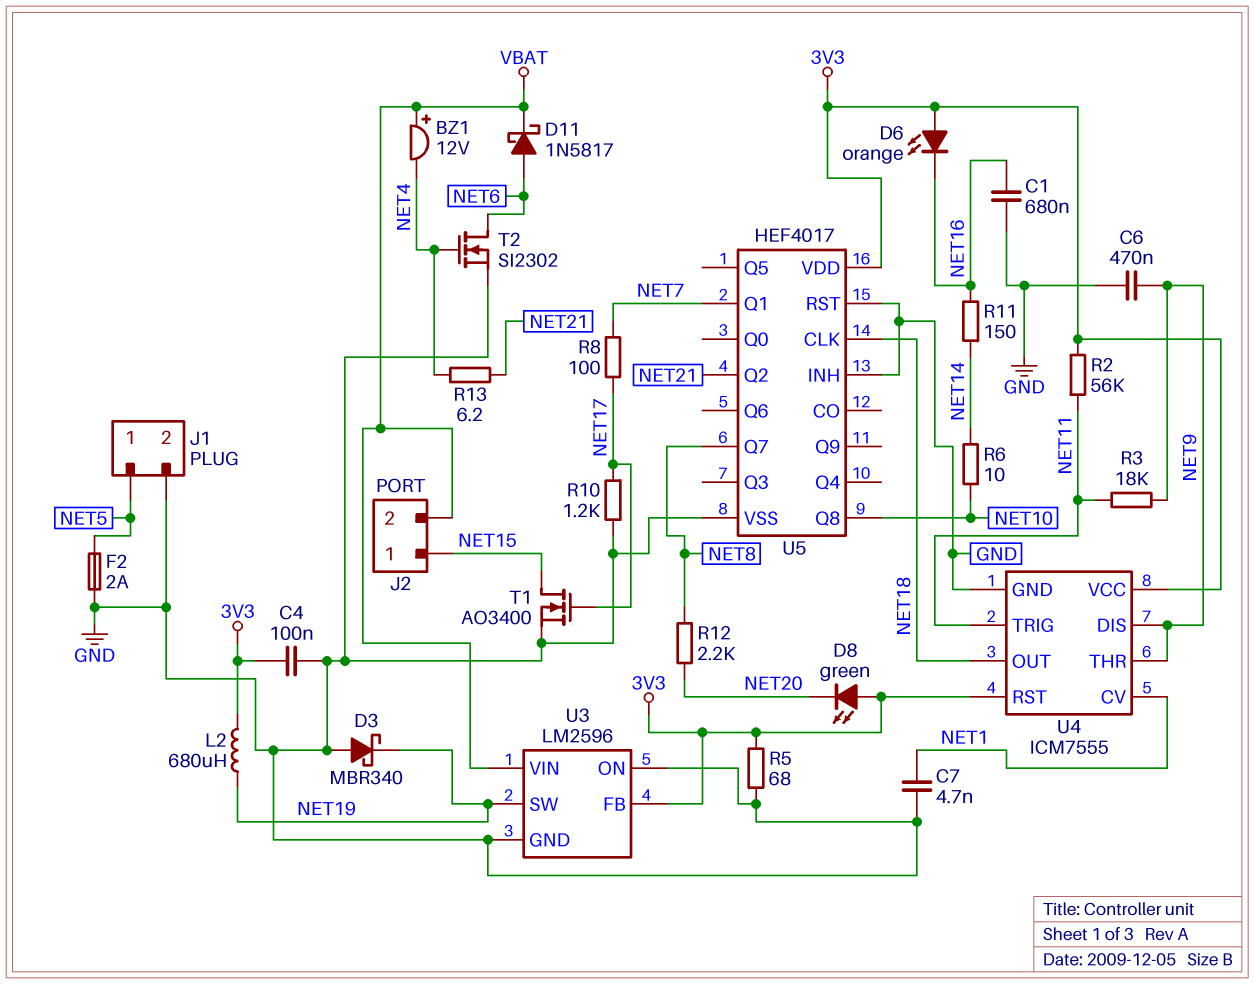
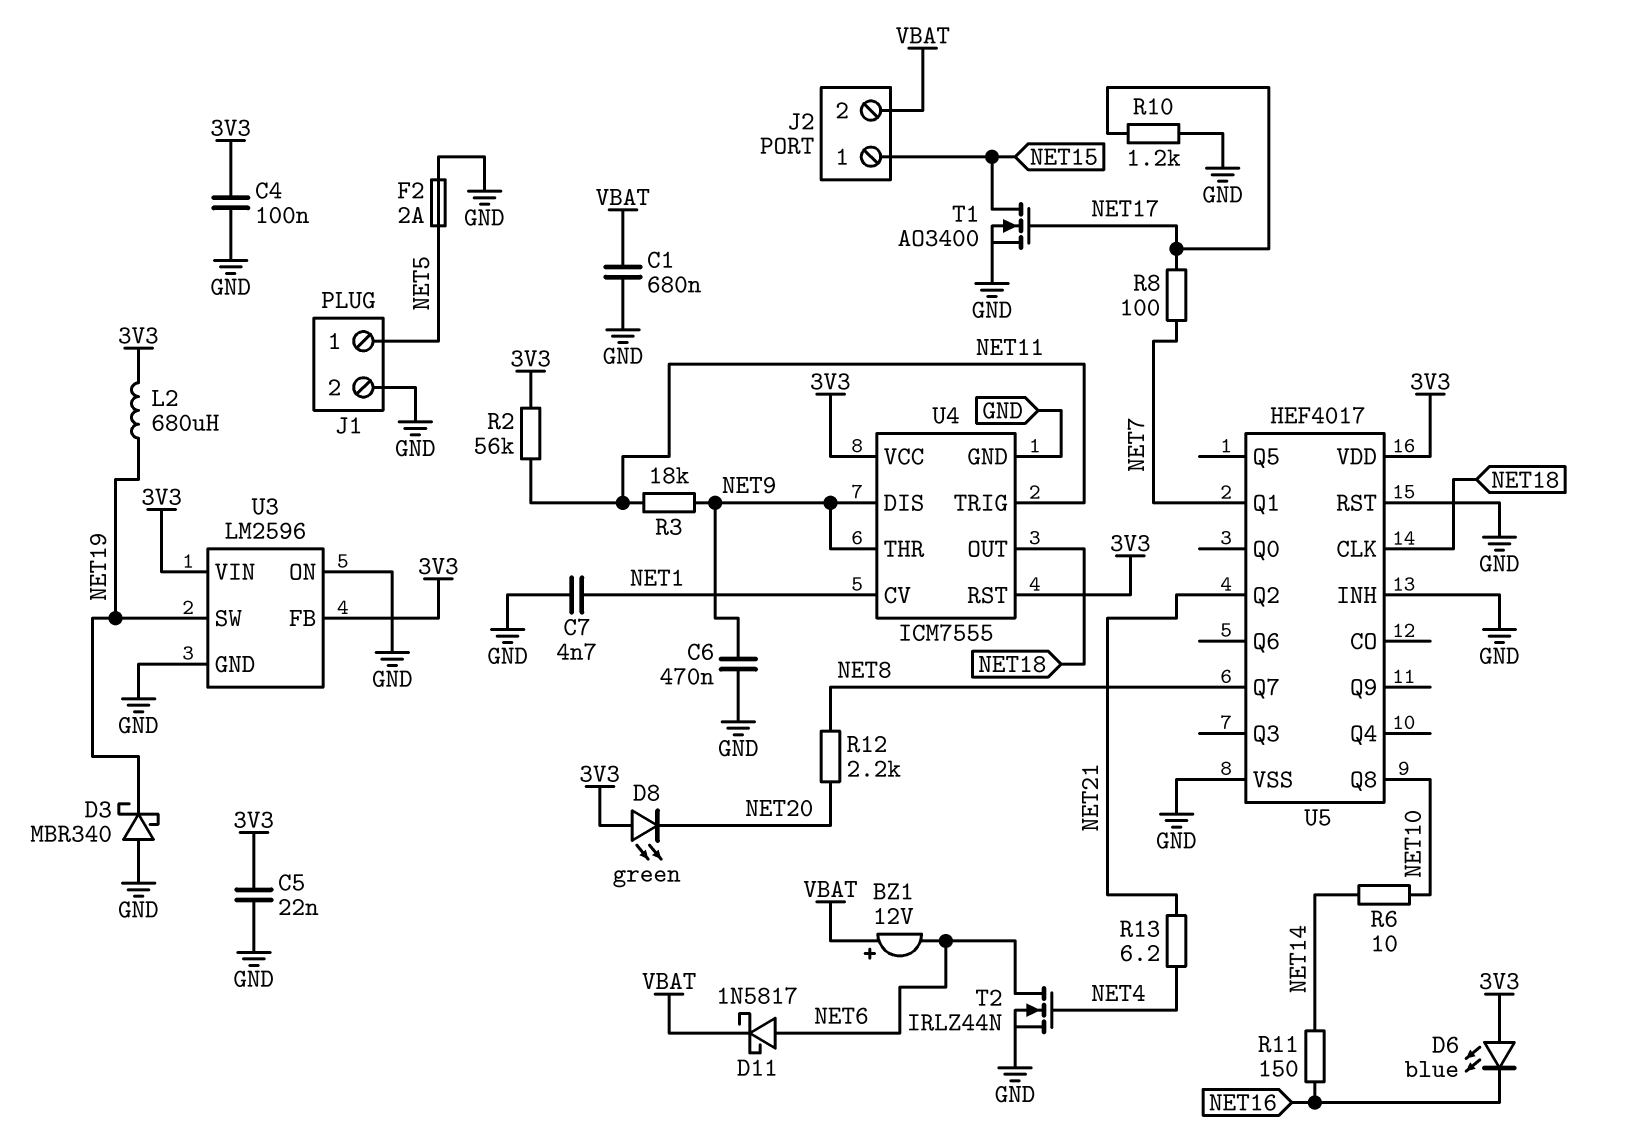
BZ1: buzzer 12V (plus VBAT, minus NET4) -> buzzer 12V (plus VBAT, minus NET6)
C1: 680nF (GND, NET16) -> 680nF (GND, VBAT)
C5: none -> 22nF (3V3, GND)
D6: LED orange (A 3V3, K NET16) -> LED blue (A 3V3, K NET16)
R5: 68 (3V3, GND) -> none
T2: NMOS SI2302 (G NET4, D NET6, S GND) -> NMOS IRLZ44N (G NET4, D NET6, S GND)
U3 pin VIN: VBAT -> 3V3

